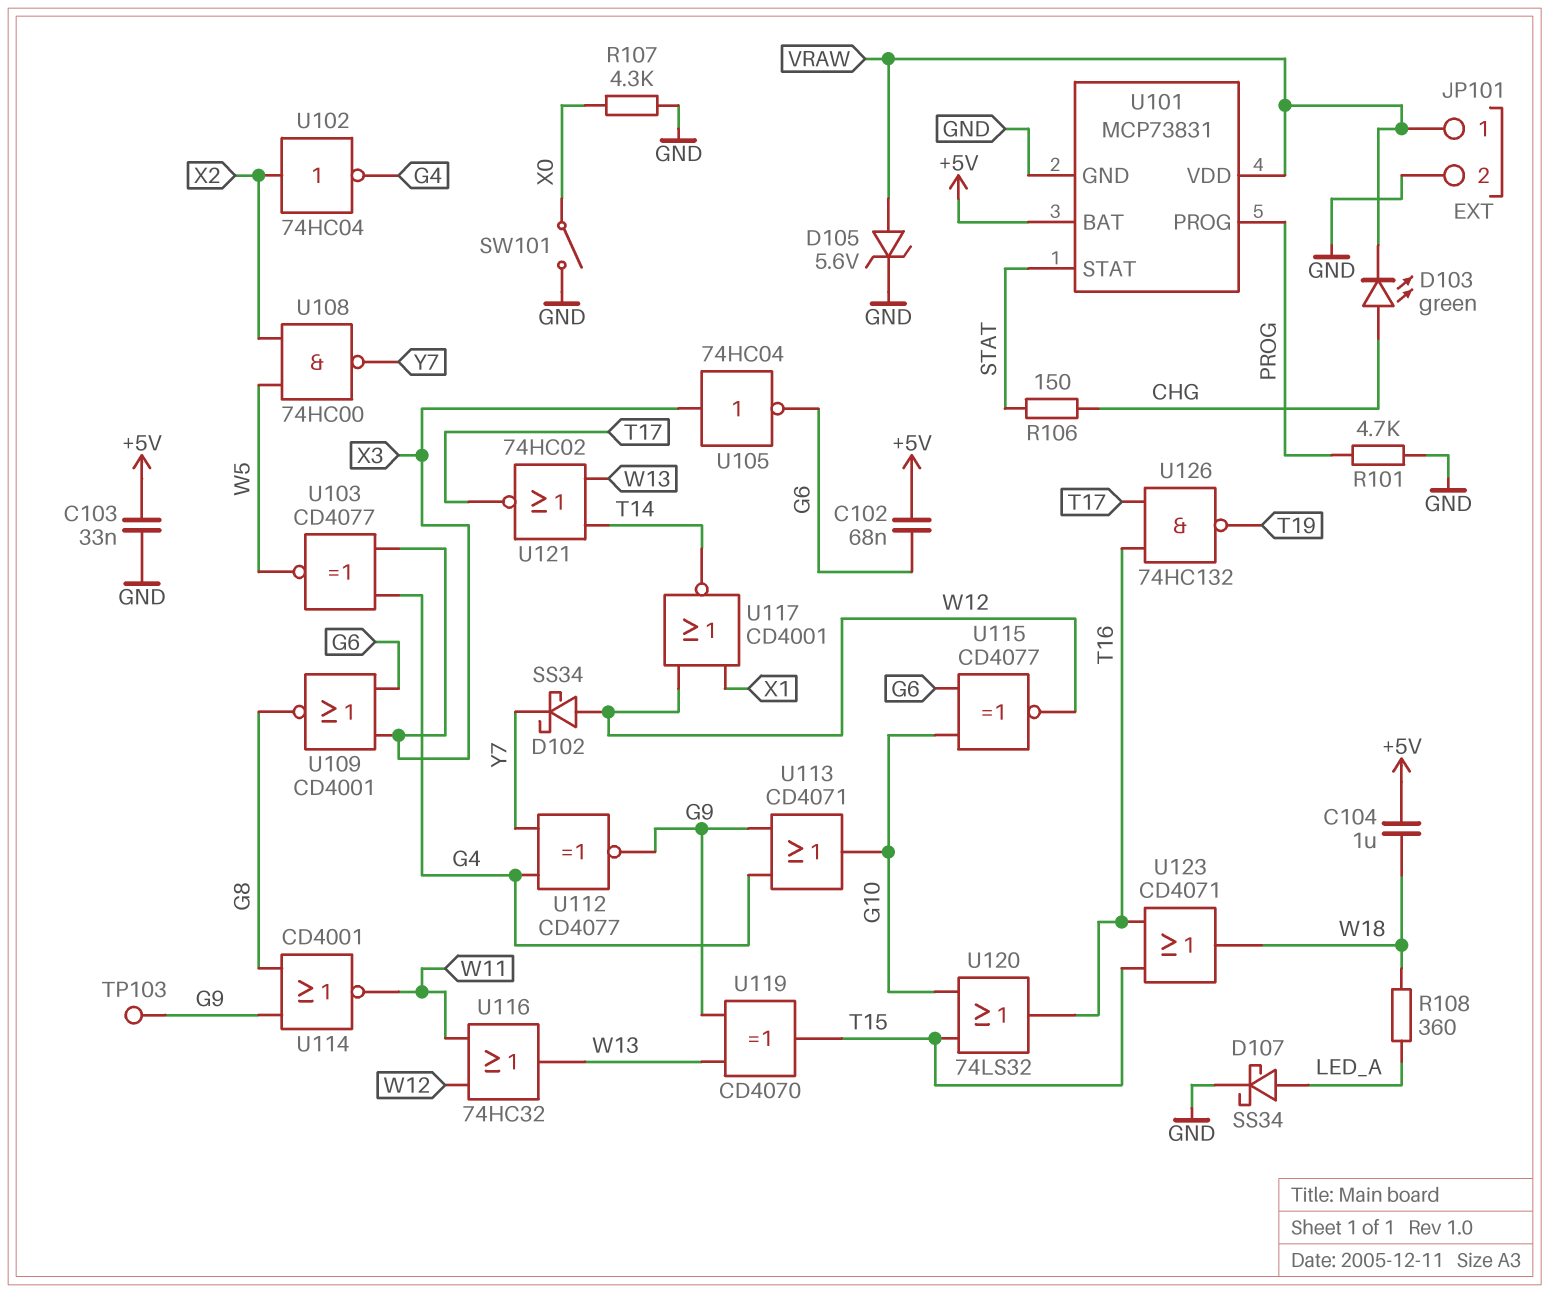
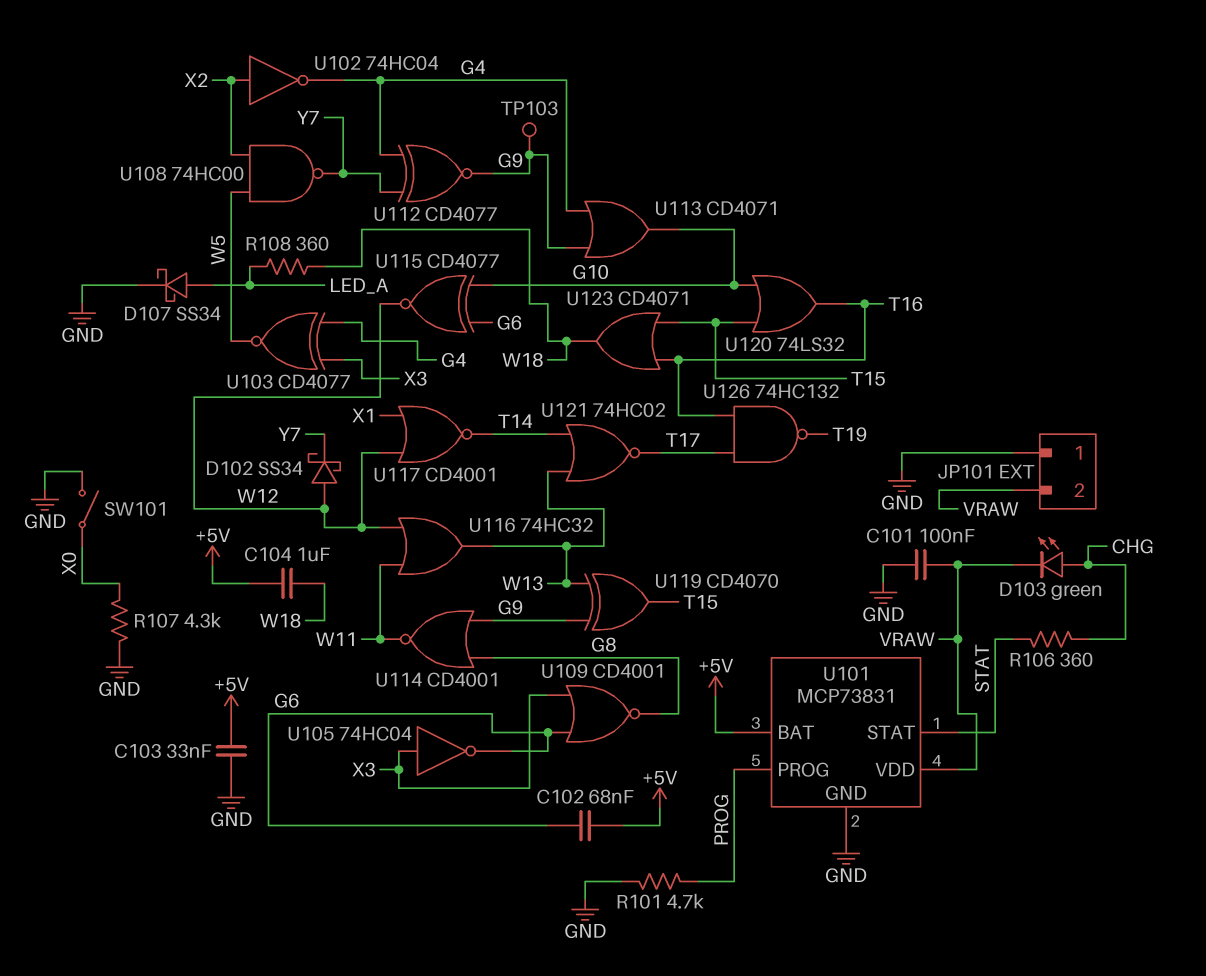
C101: none -> 100nF (GND, VRAW)
D105: zener 5.6V (A VRAW, K GND) -> none
JP101 pin 1: VRAW -> GND
JP101 pin 2: GND -> VRAW
R106: 150 (CHG, STAT) -> 360 (CHG, STAT)

